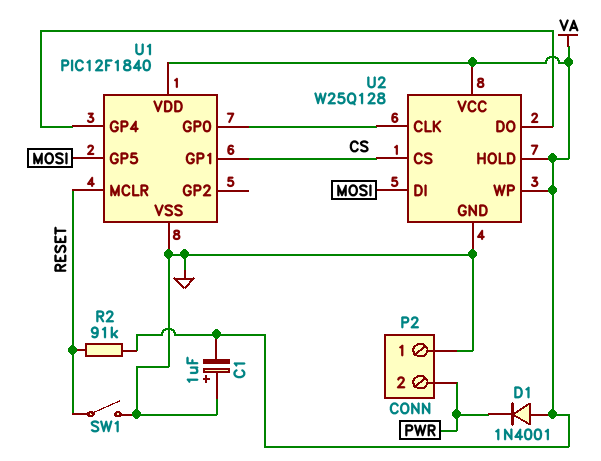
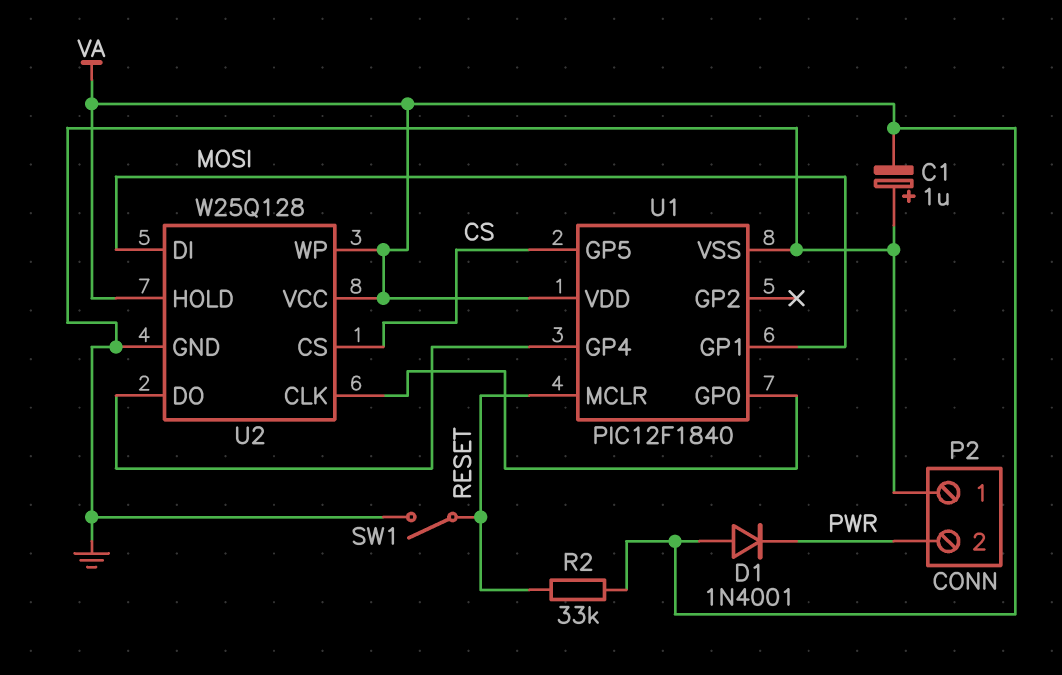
R2: 91k (RESET, VA) -> 33k (RESET, VA)
U1 pin GP1: CS -> MOSI
U1 pin GP5: MOSI -> CS

